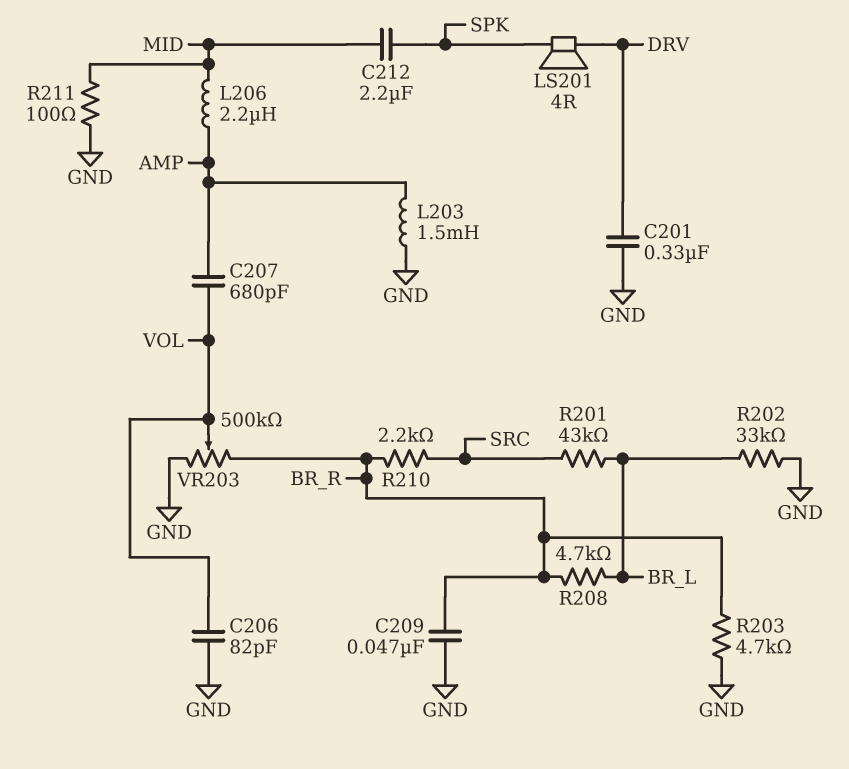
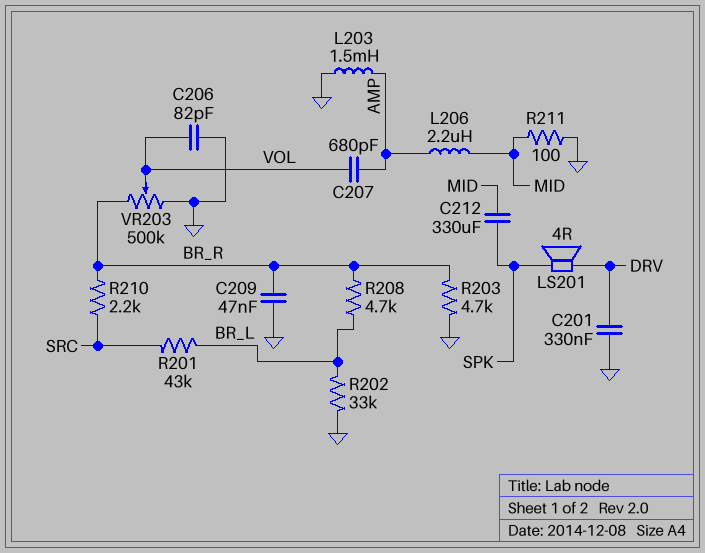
C212: 2.2uF (MID, SPK) -> 330uF (MID, SPK)

